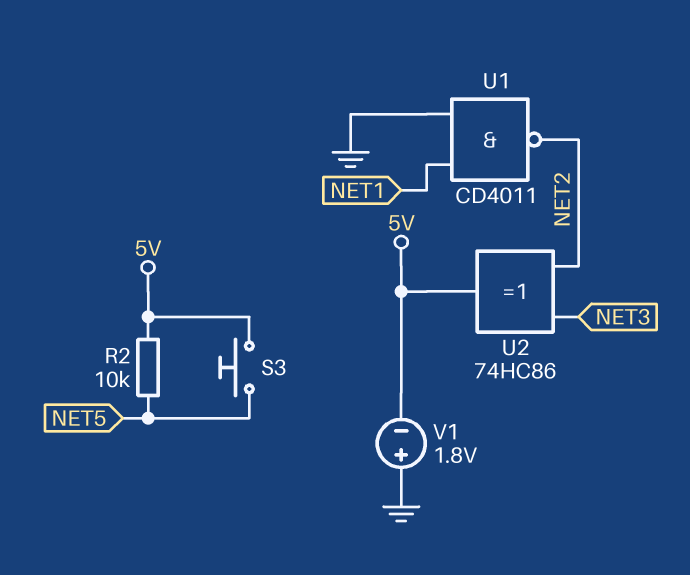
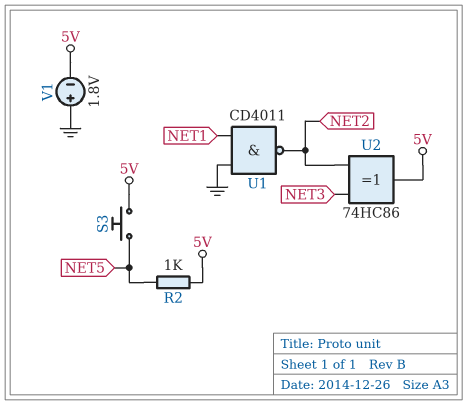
R2: 10k (5V, NET5) -> 1k (5V, NET5)

